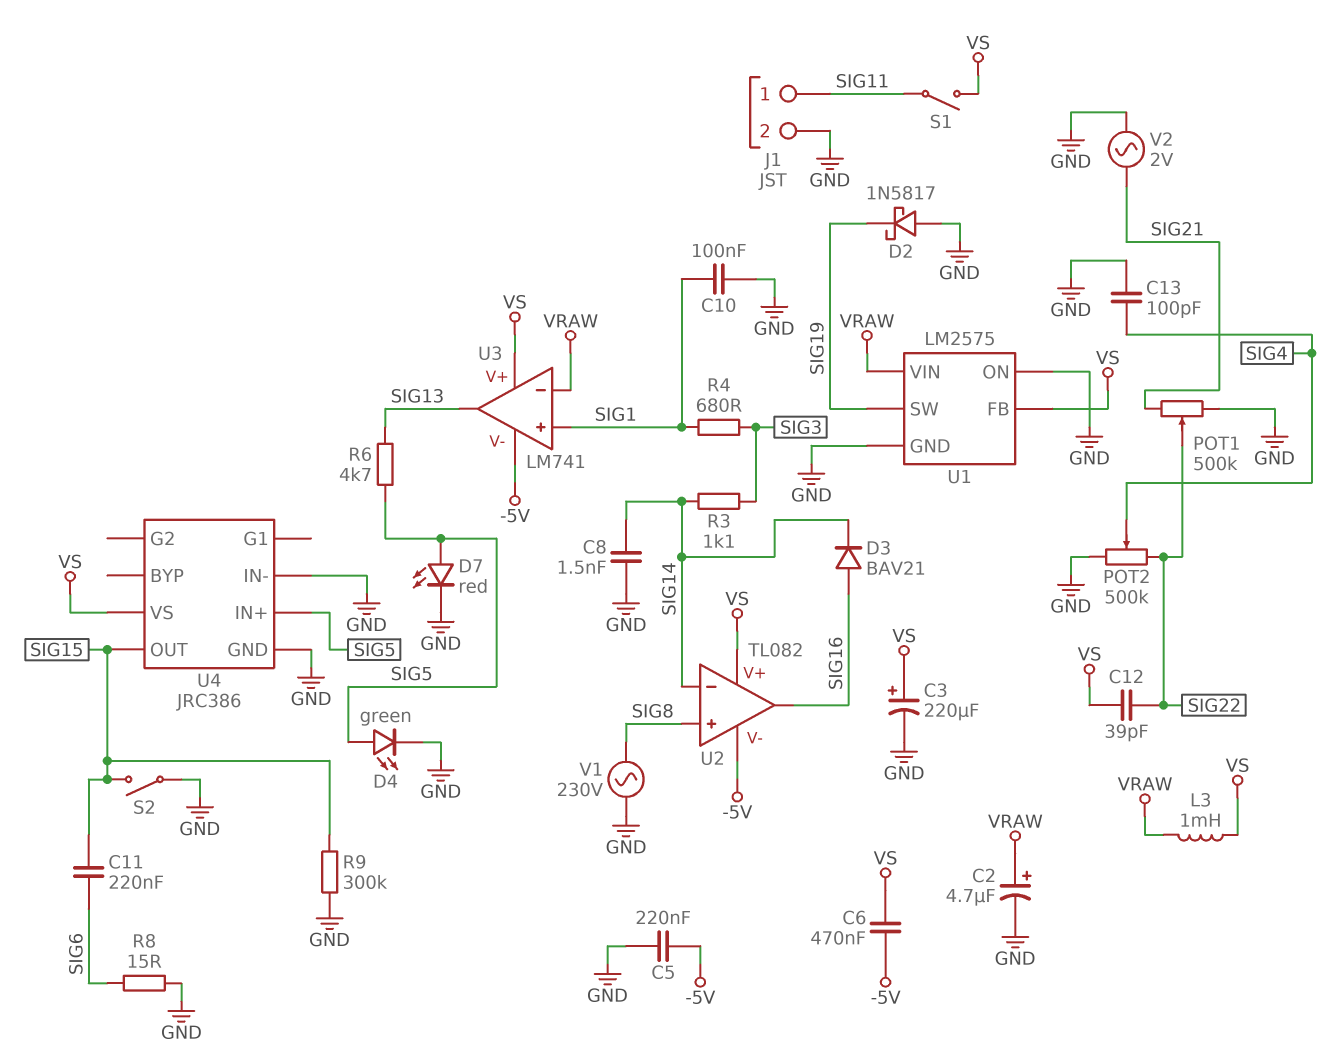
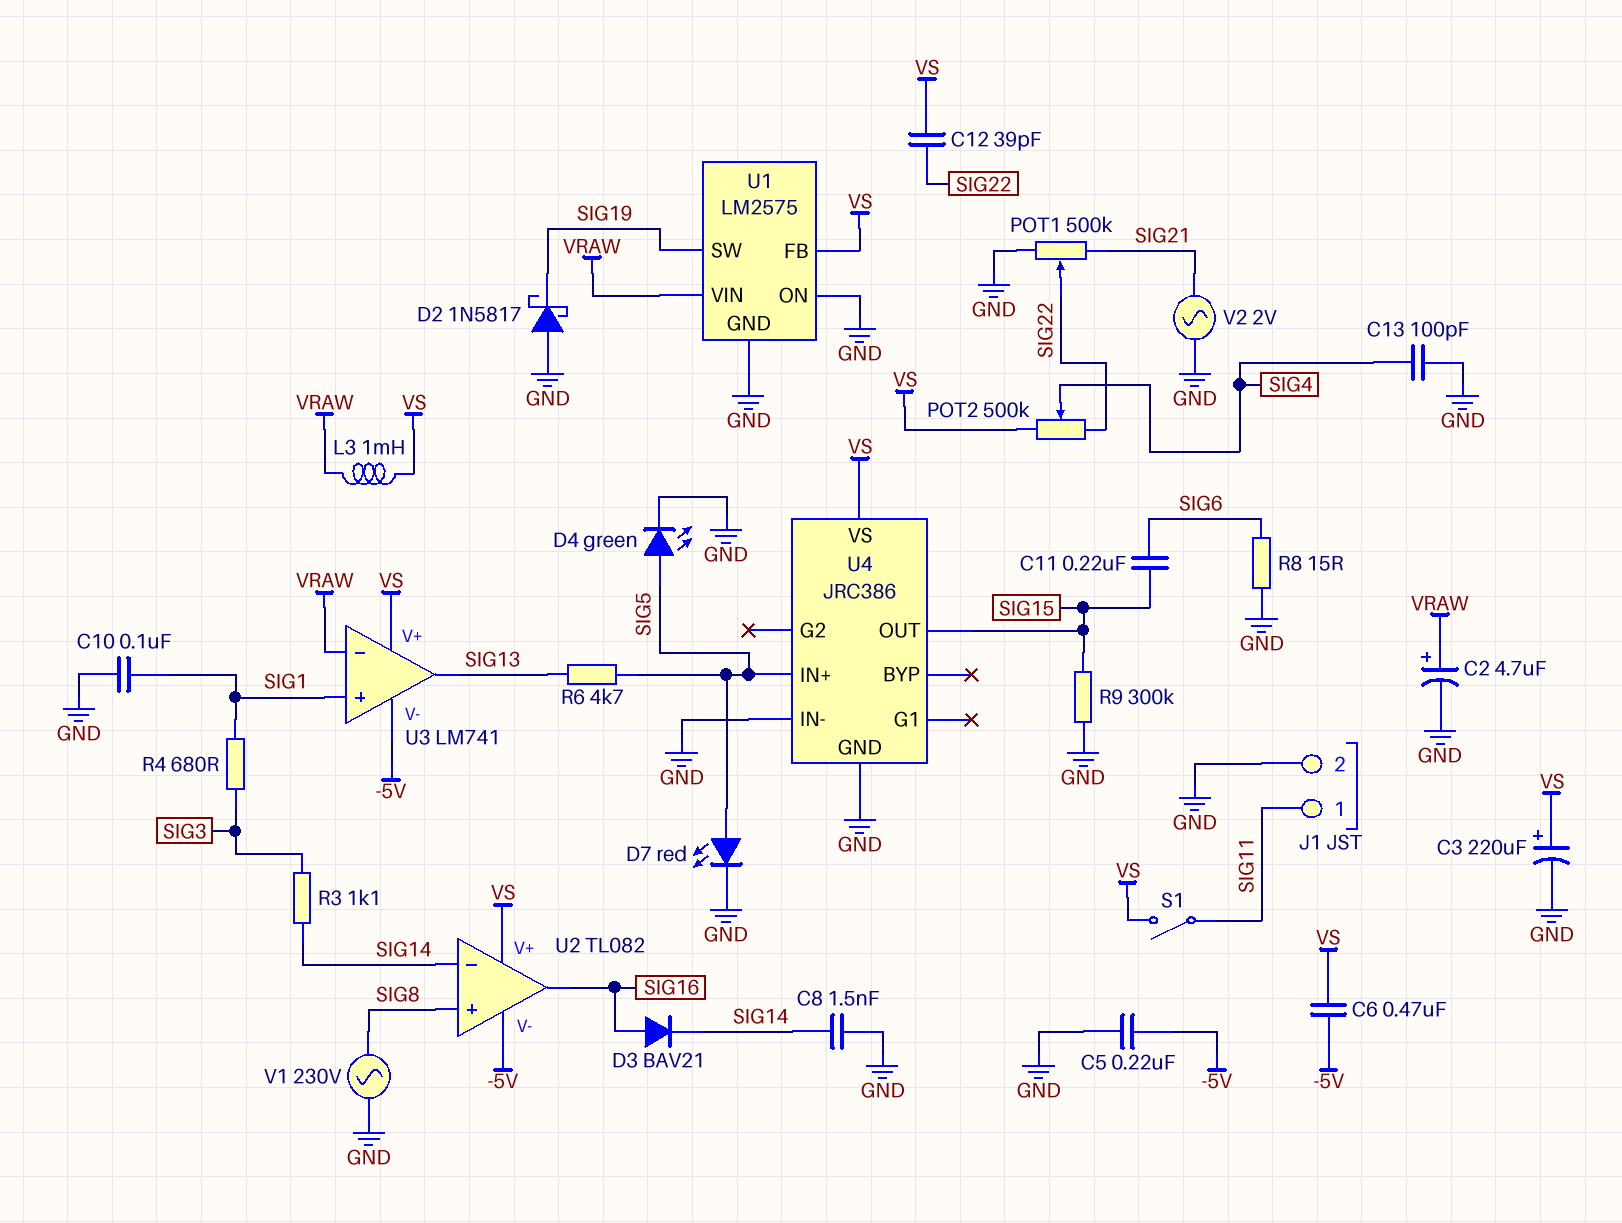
POT2: 500k (GND, SIG22, wiper SIG4) -> 500k (SIG22, VS, wiper SIG4)
S2: switch (GND, SIG15) -> none

